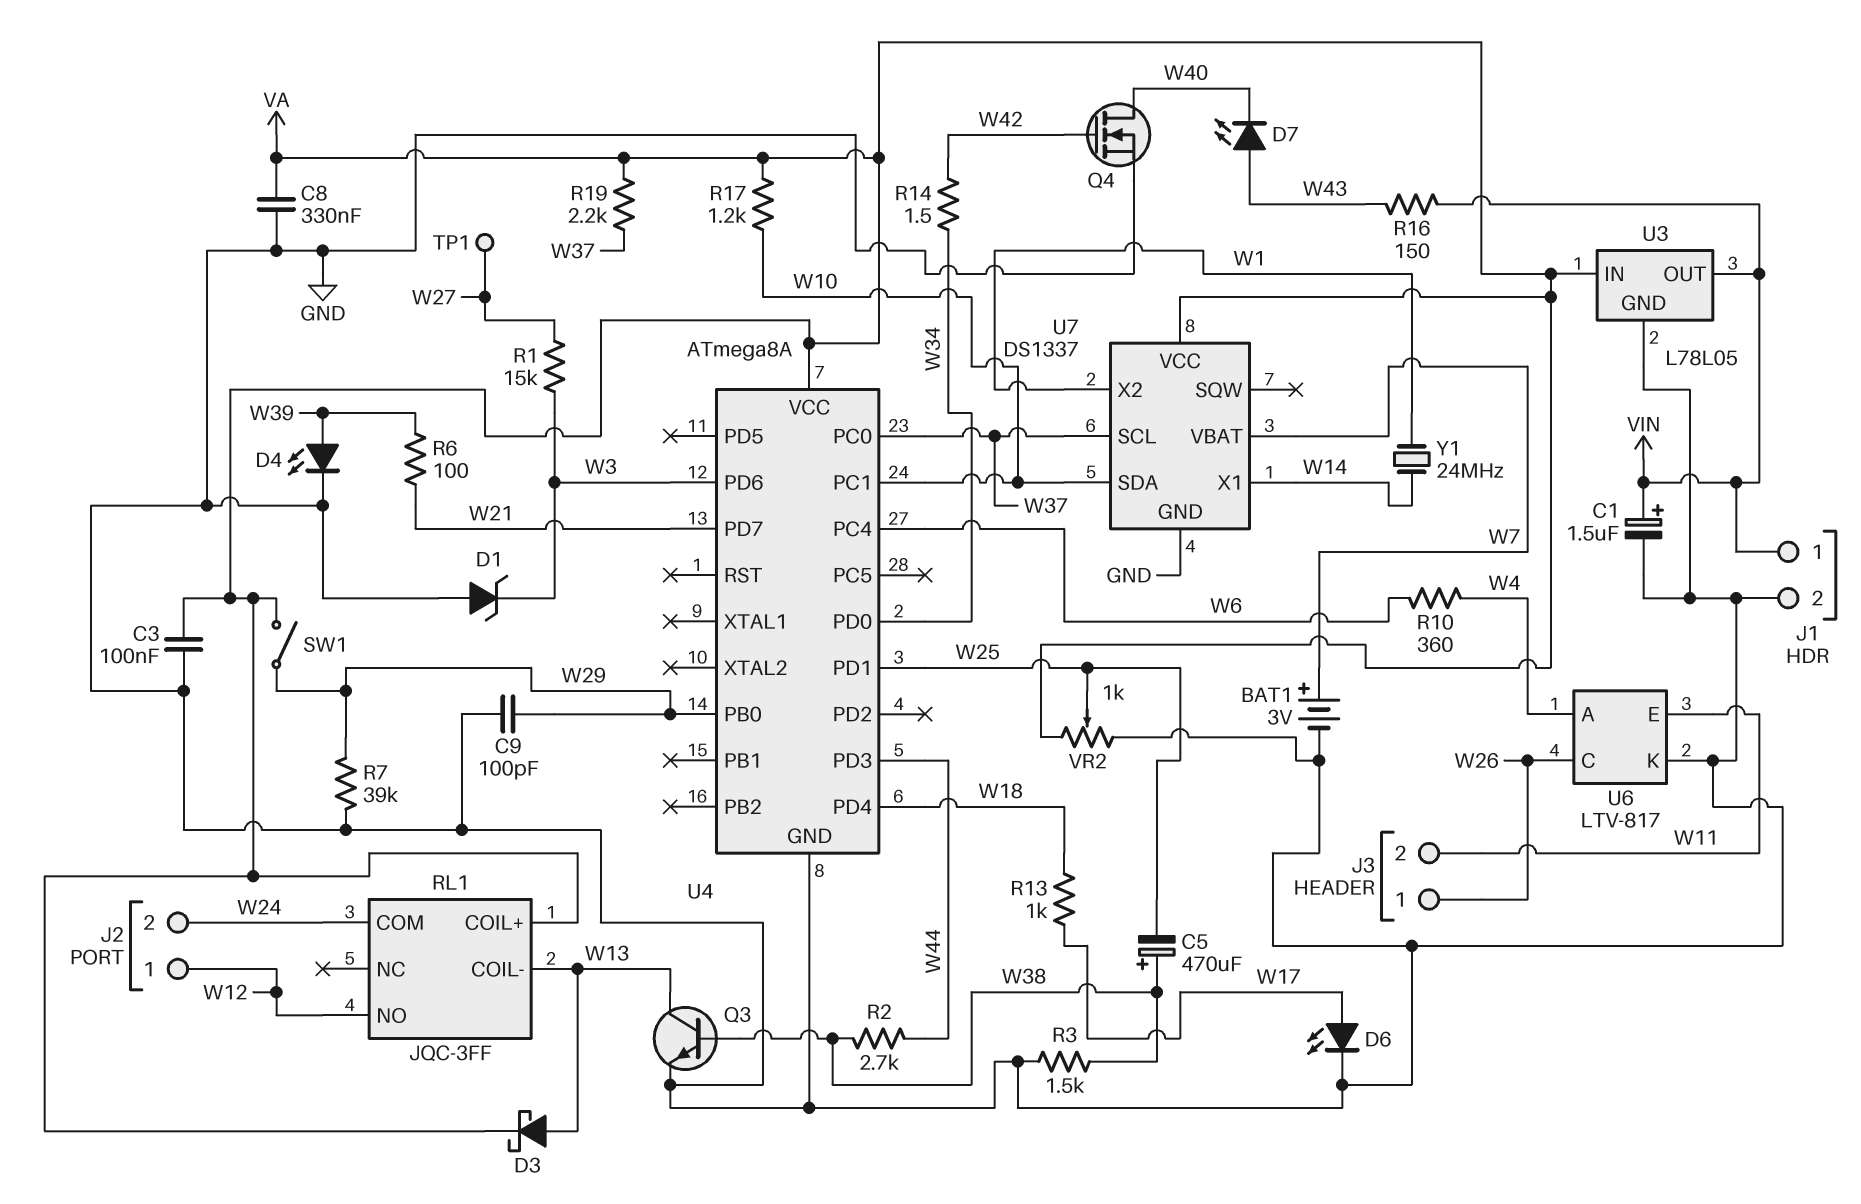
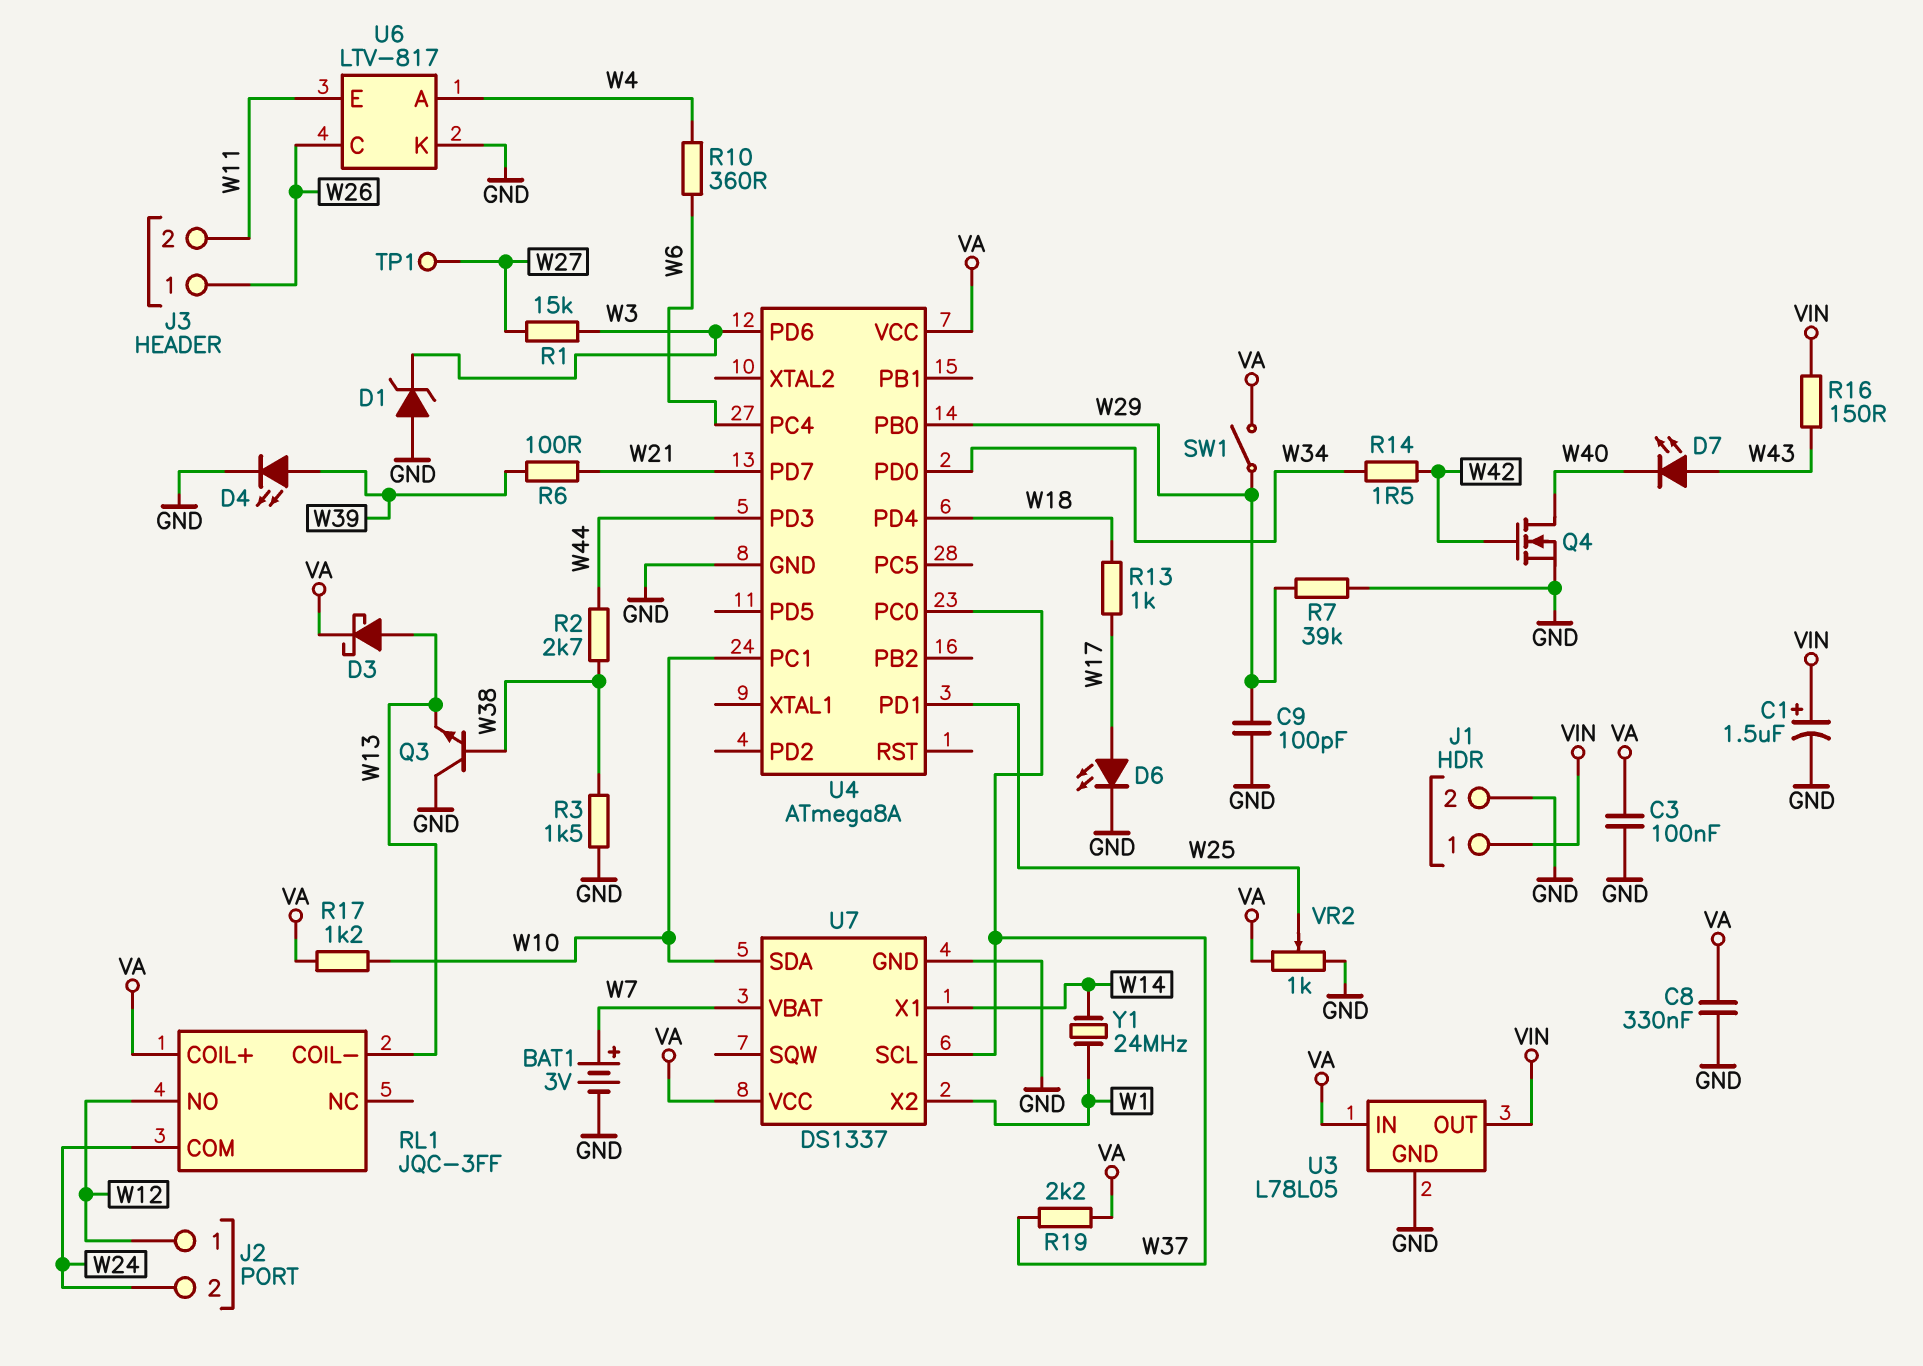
C5: 470uF (plus W38, minus W25) -> none
Q3: NPN (B W38, C W13, E GND) -> NPN (B W38, C GND, E W13)

